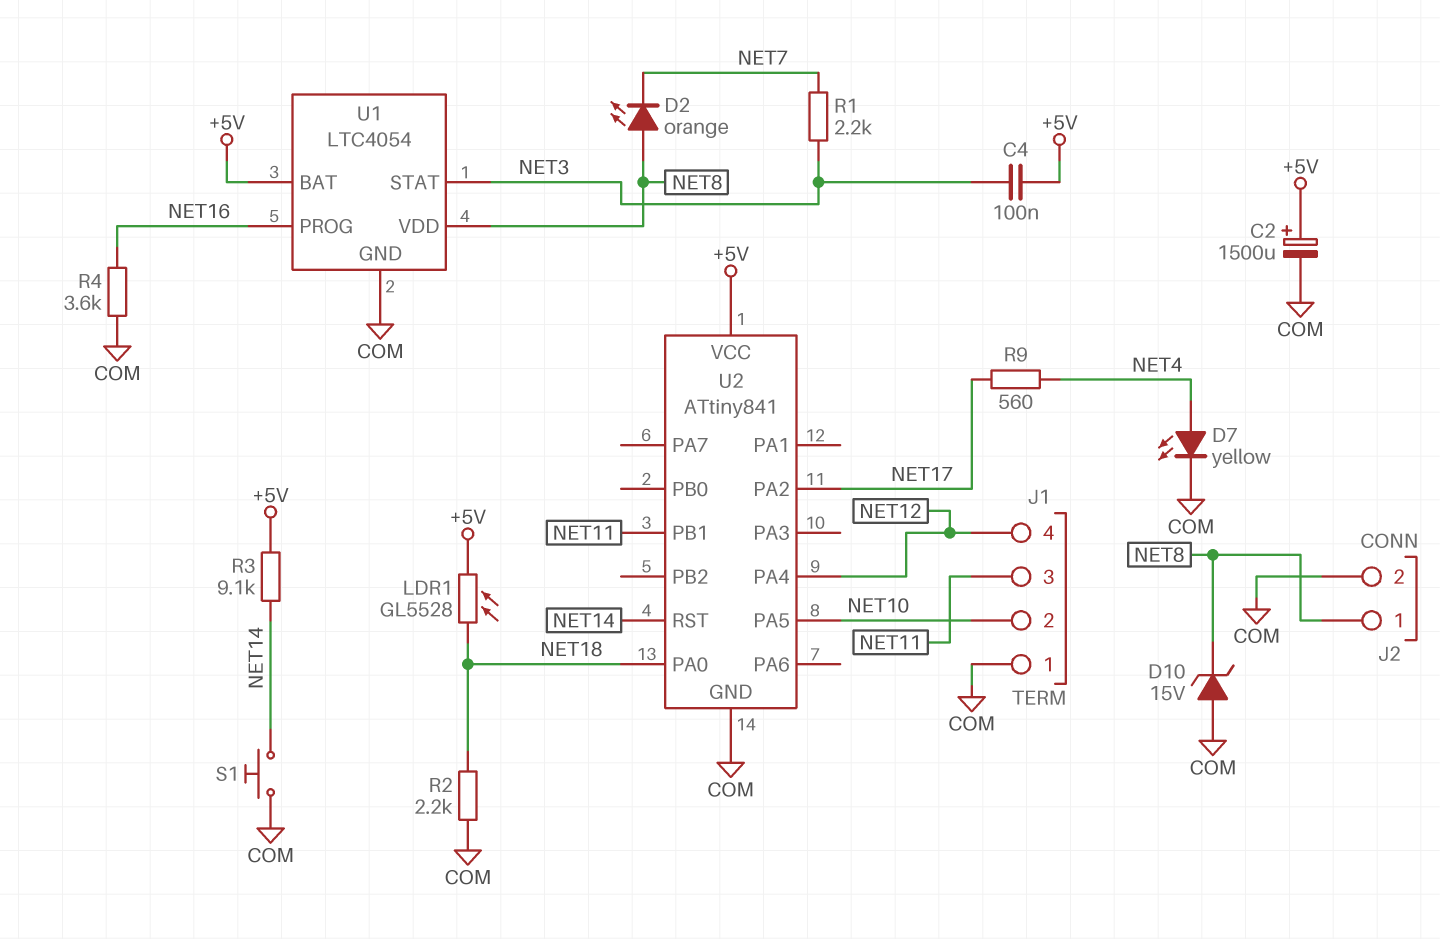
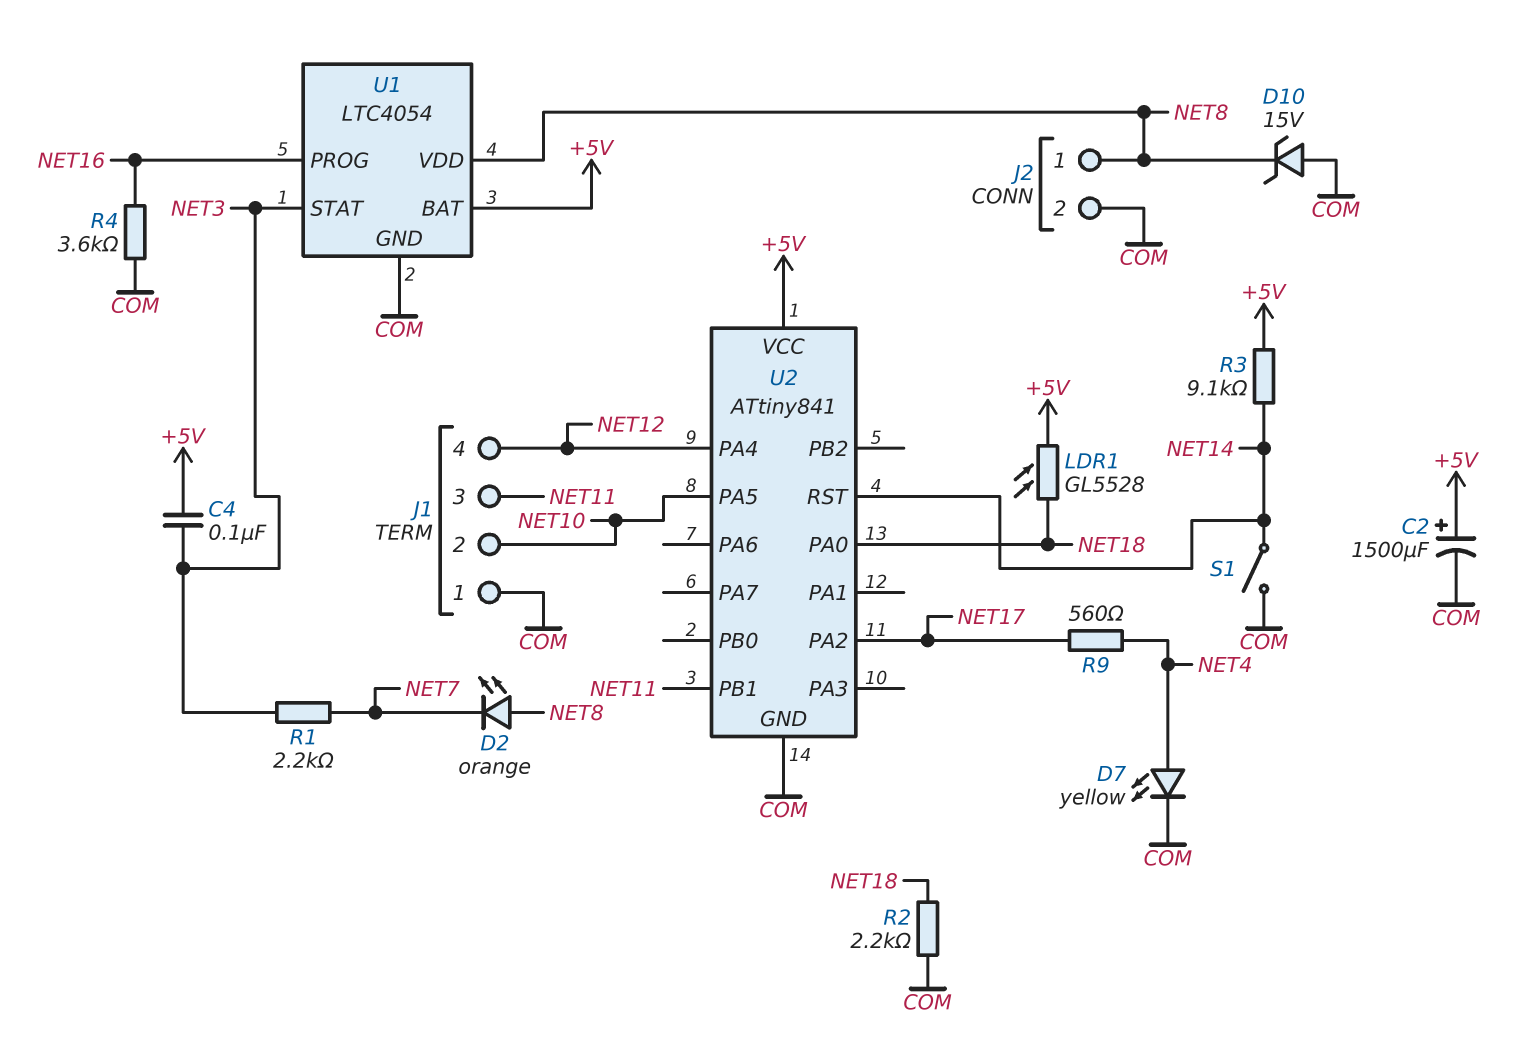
S1: button (COM, NET14) -> switch (COM, NET14)

